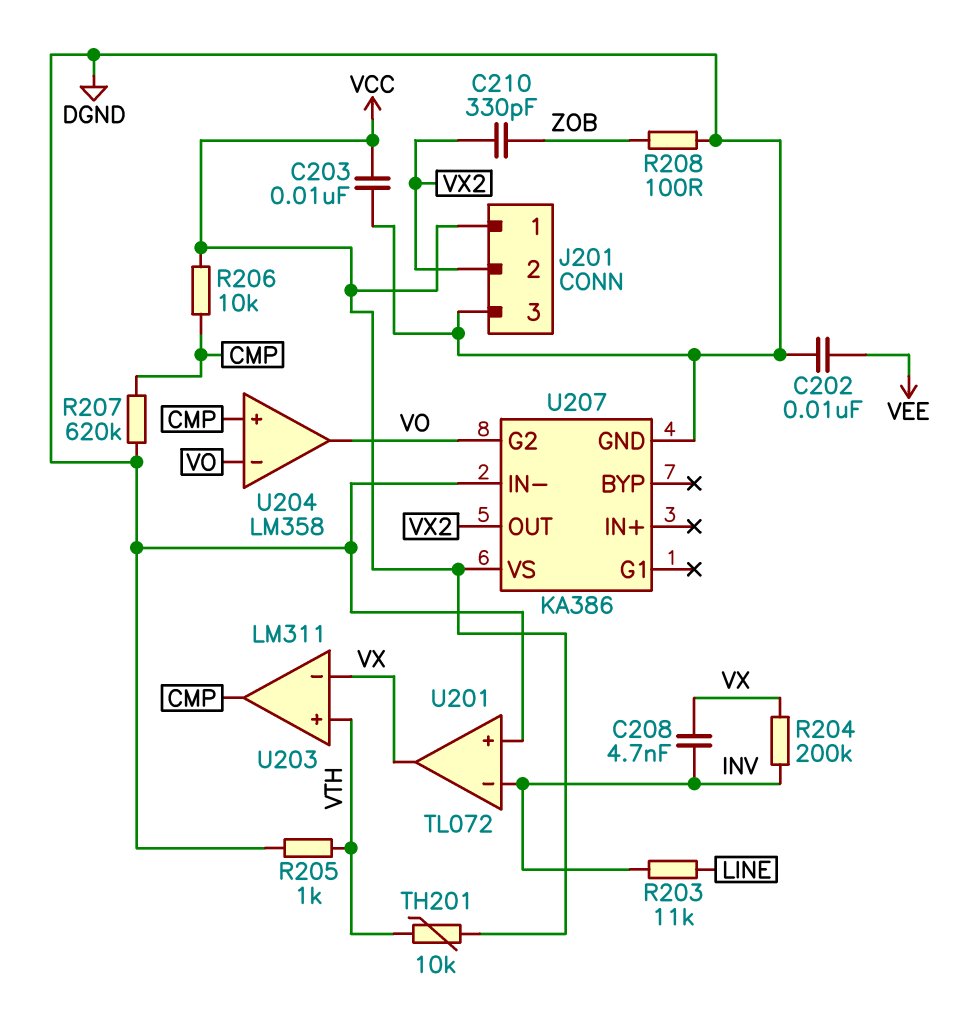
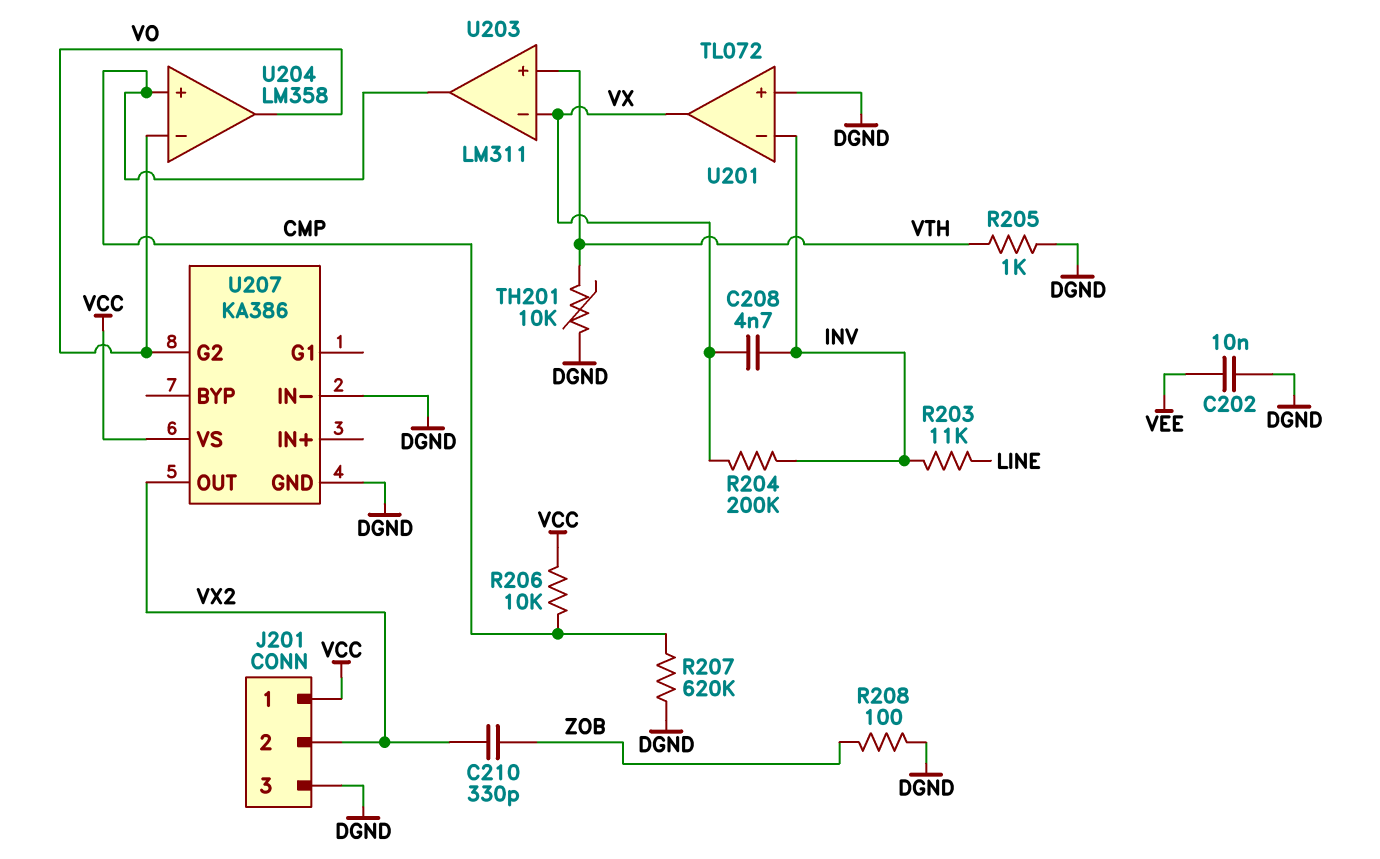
C203: 10nF (DGND, VCC) -> none
TH201: 10k (VCC, VTH) -> 10k (DGND, VTH)

